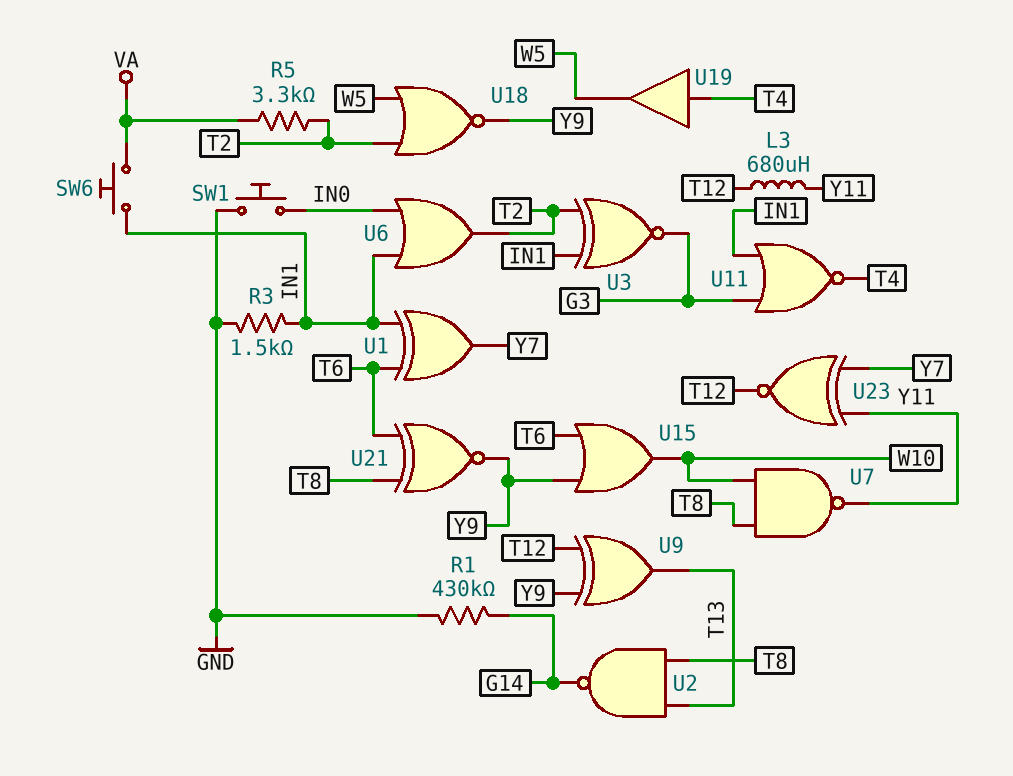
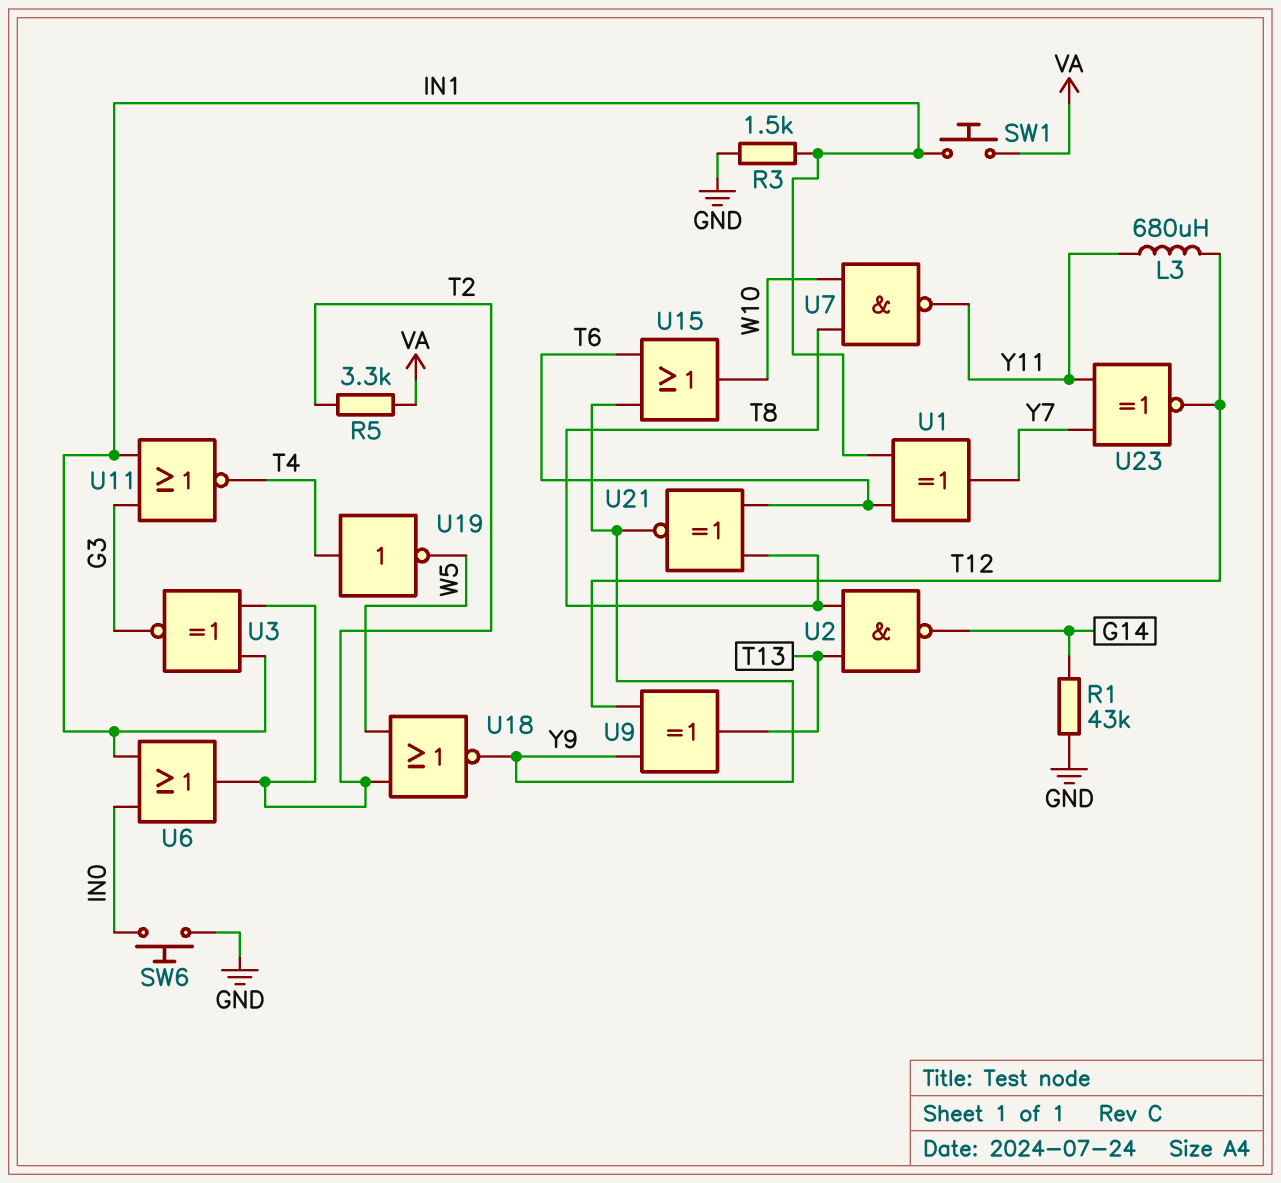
R1: 430k (G14, GND) -> 43k (G14, GND)
SW1: button (GND, IN0) -> button (IN1, VA)
SW6: button (IN1, VA) -> button (GND, IN0)
U19: buffer (in T4, out W5) -> NOT (in T4, out W5)

